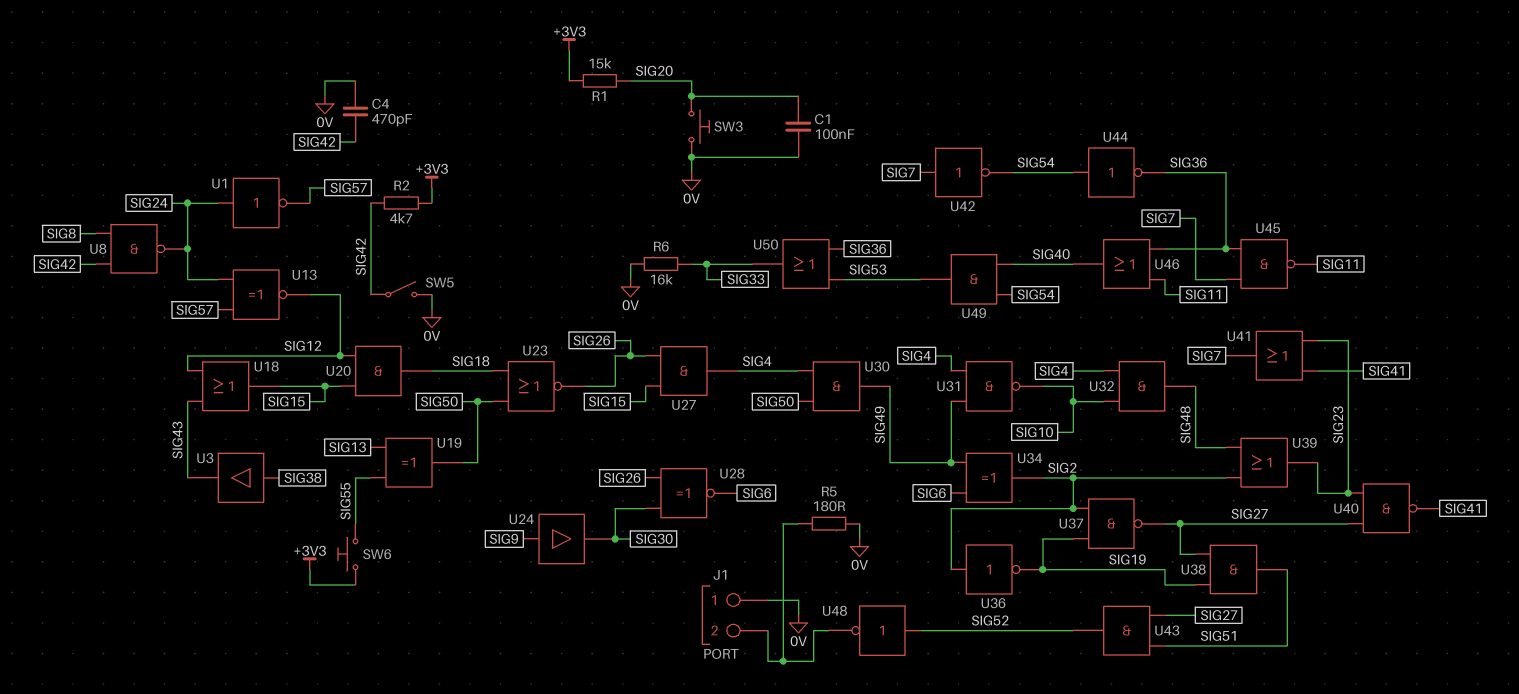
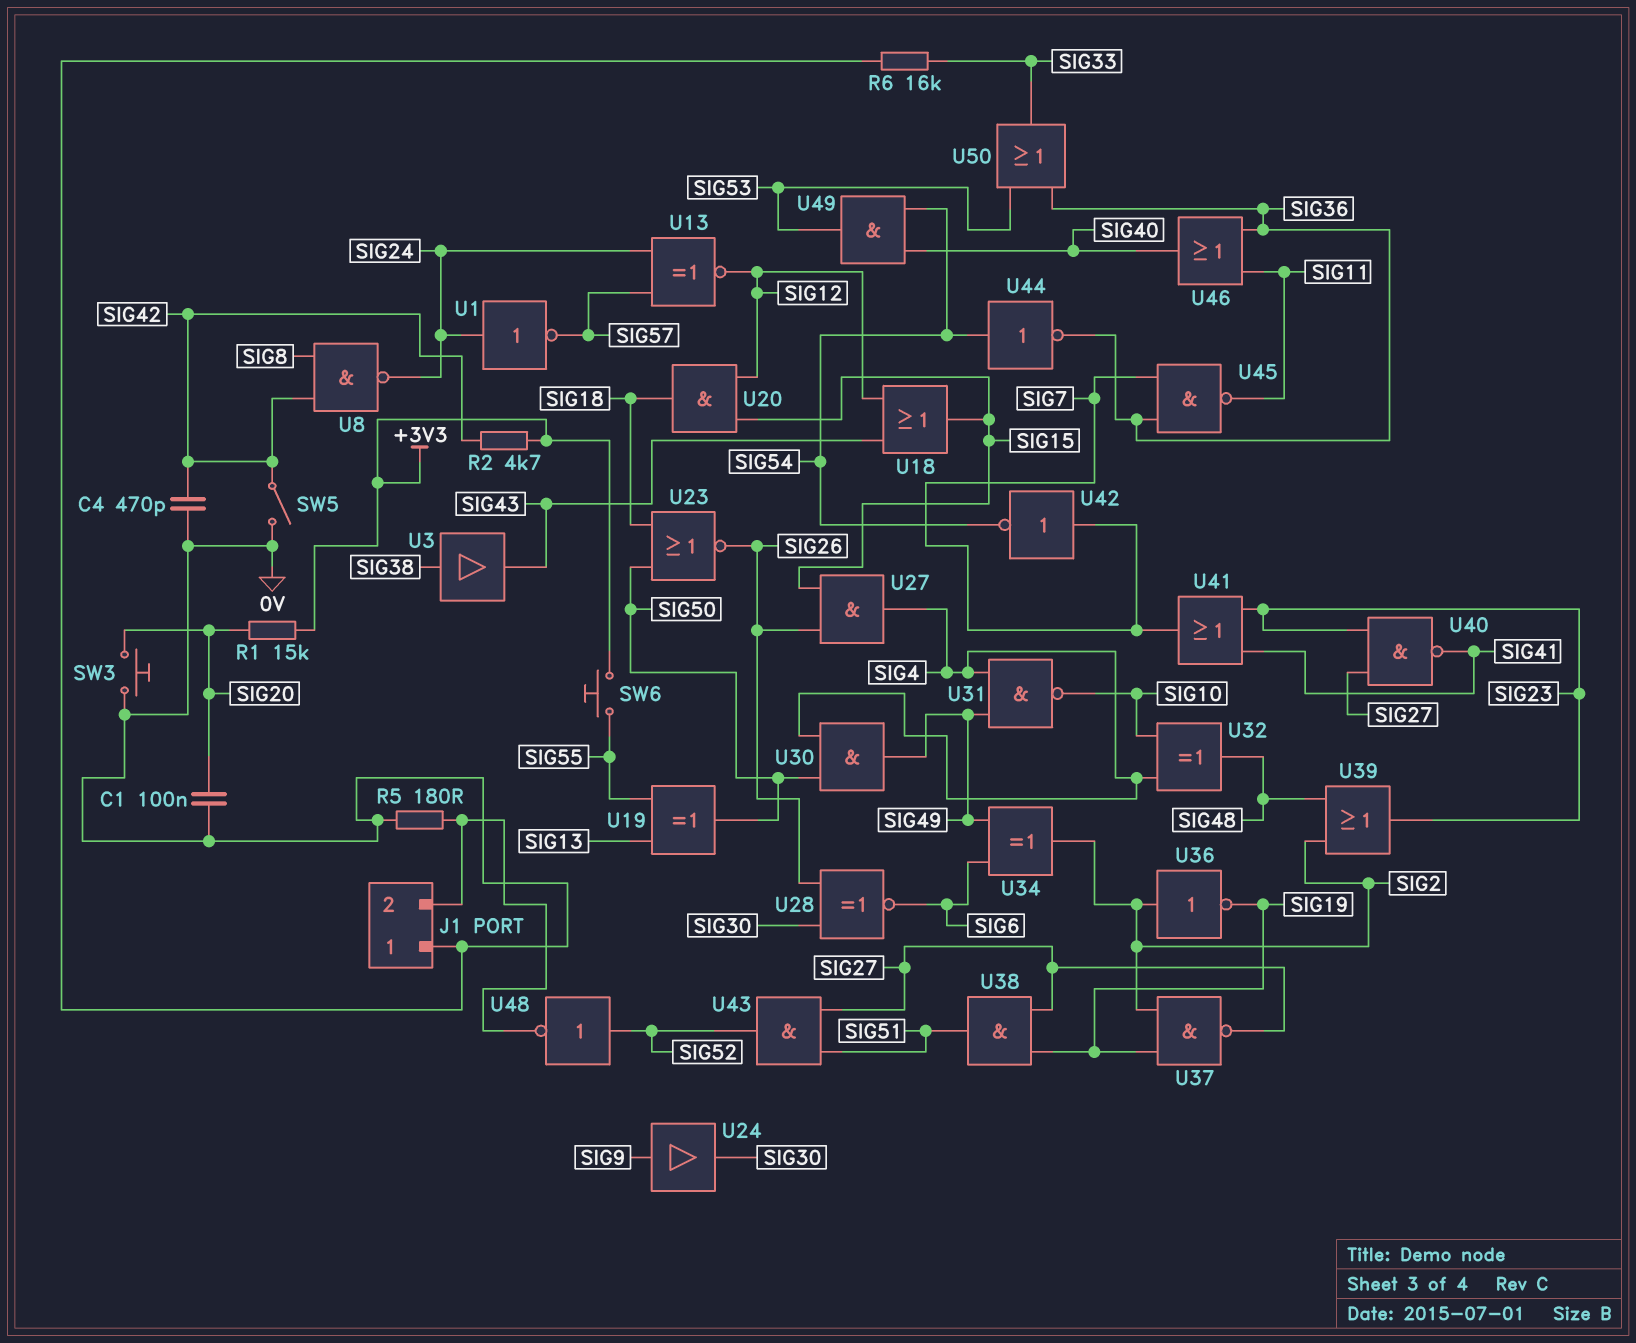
U32: AND (in SIG4, in SIG10, out SIG48) -> XOR (in SIG4, in SIG10, out SIG48)

